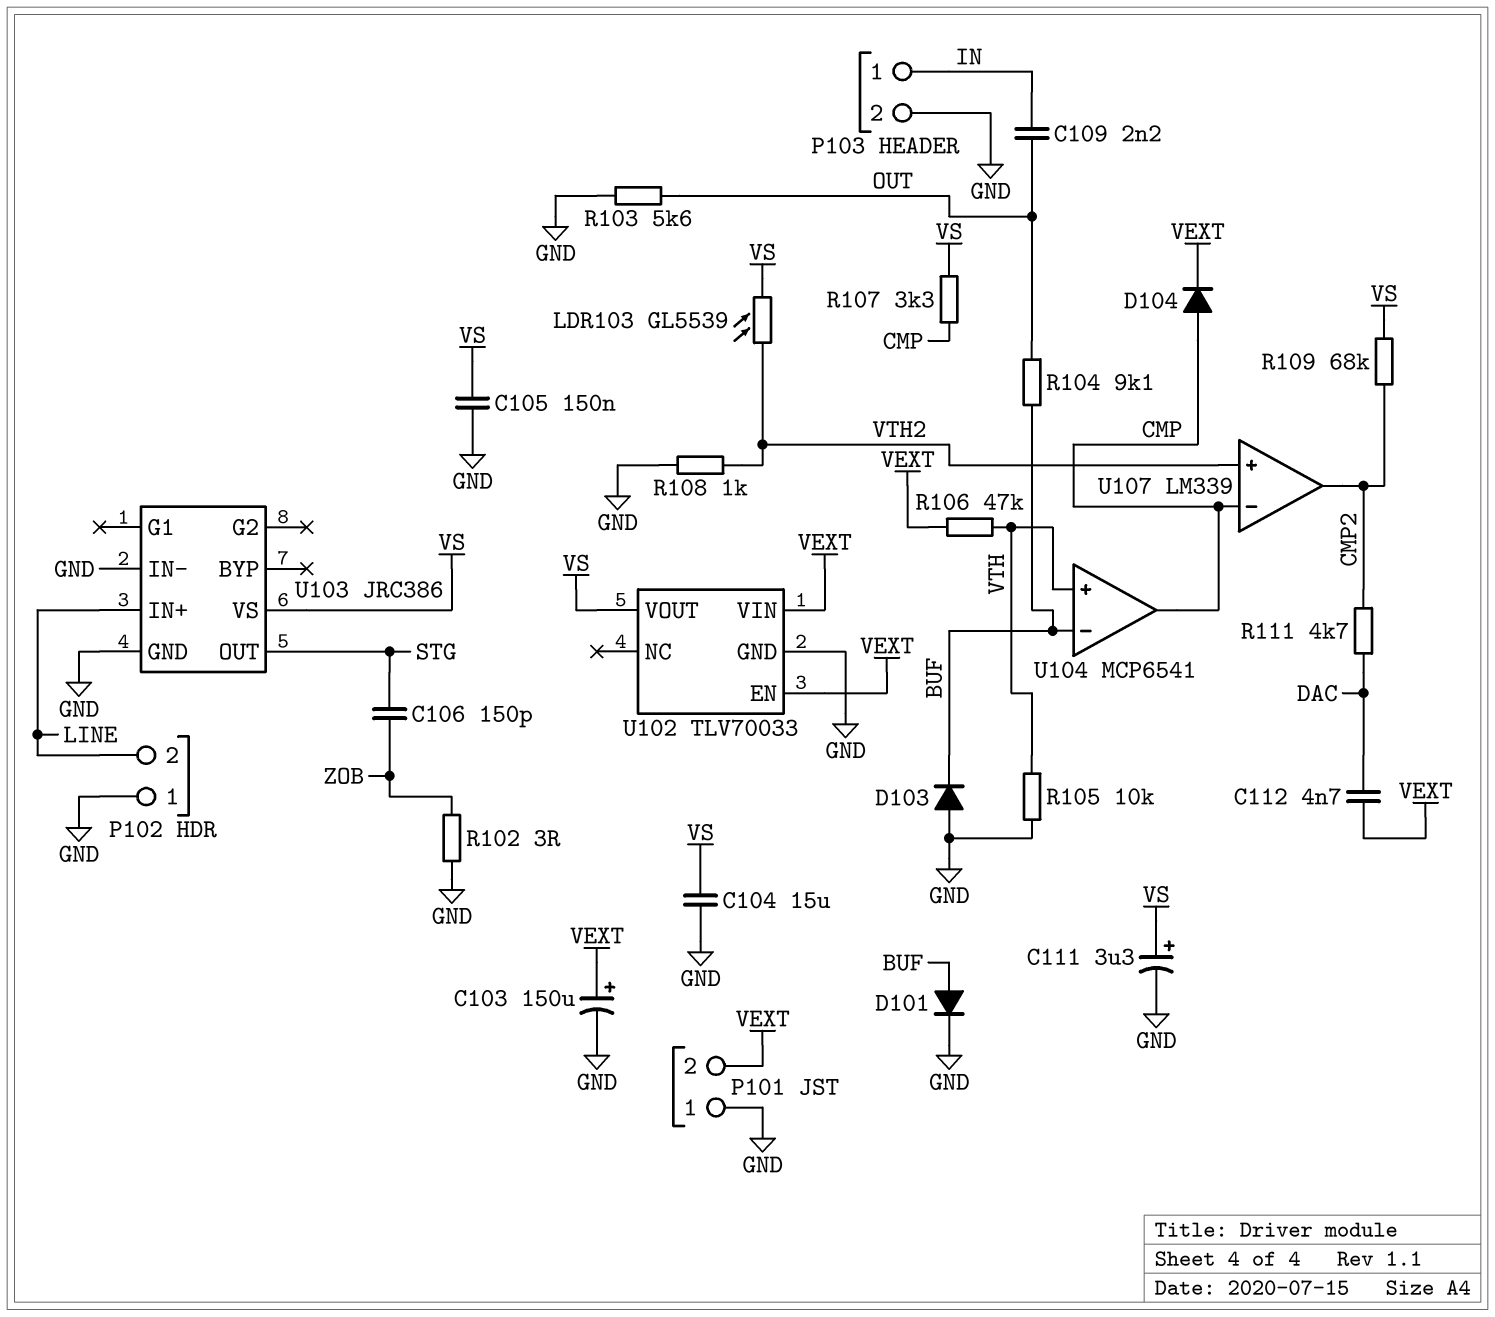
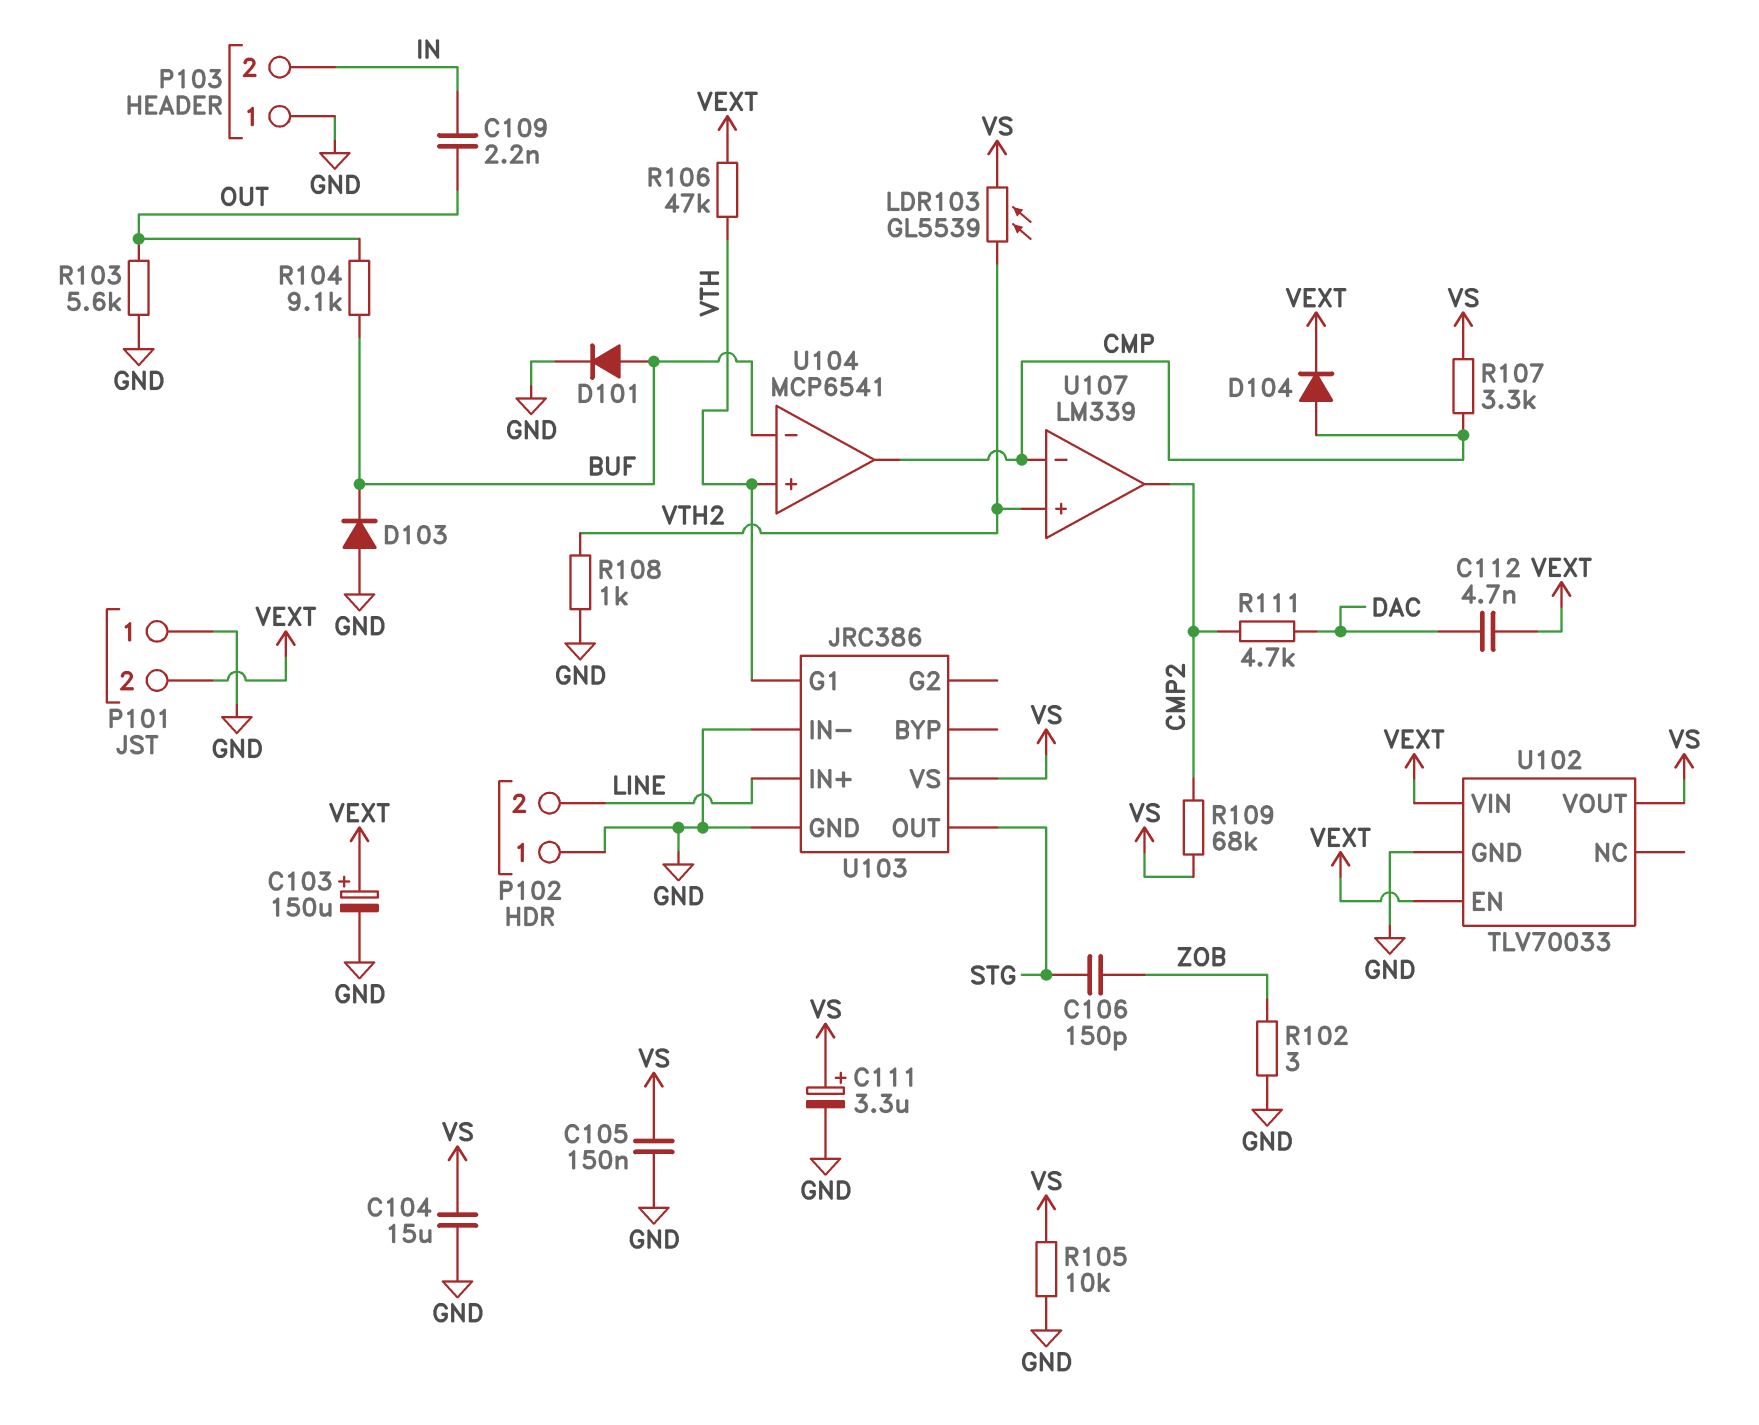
P103 pin 1: IN -> GND
P103 pin 2: GND -> IN
R105: 10k (GND, VTH) -> 10k (GND, VS)
U103 pin G1: none -> VTH

